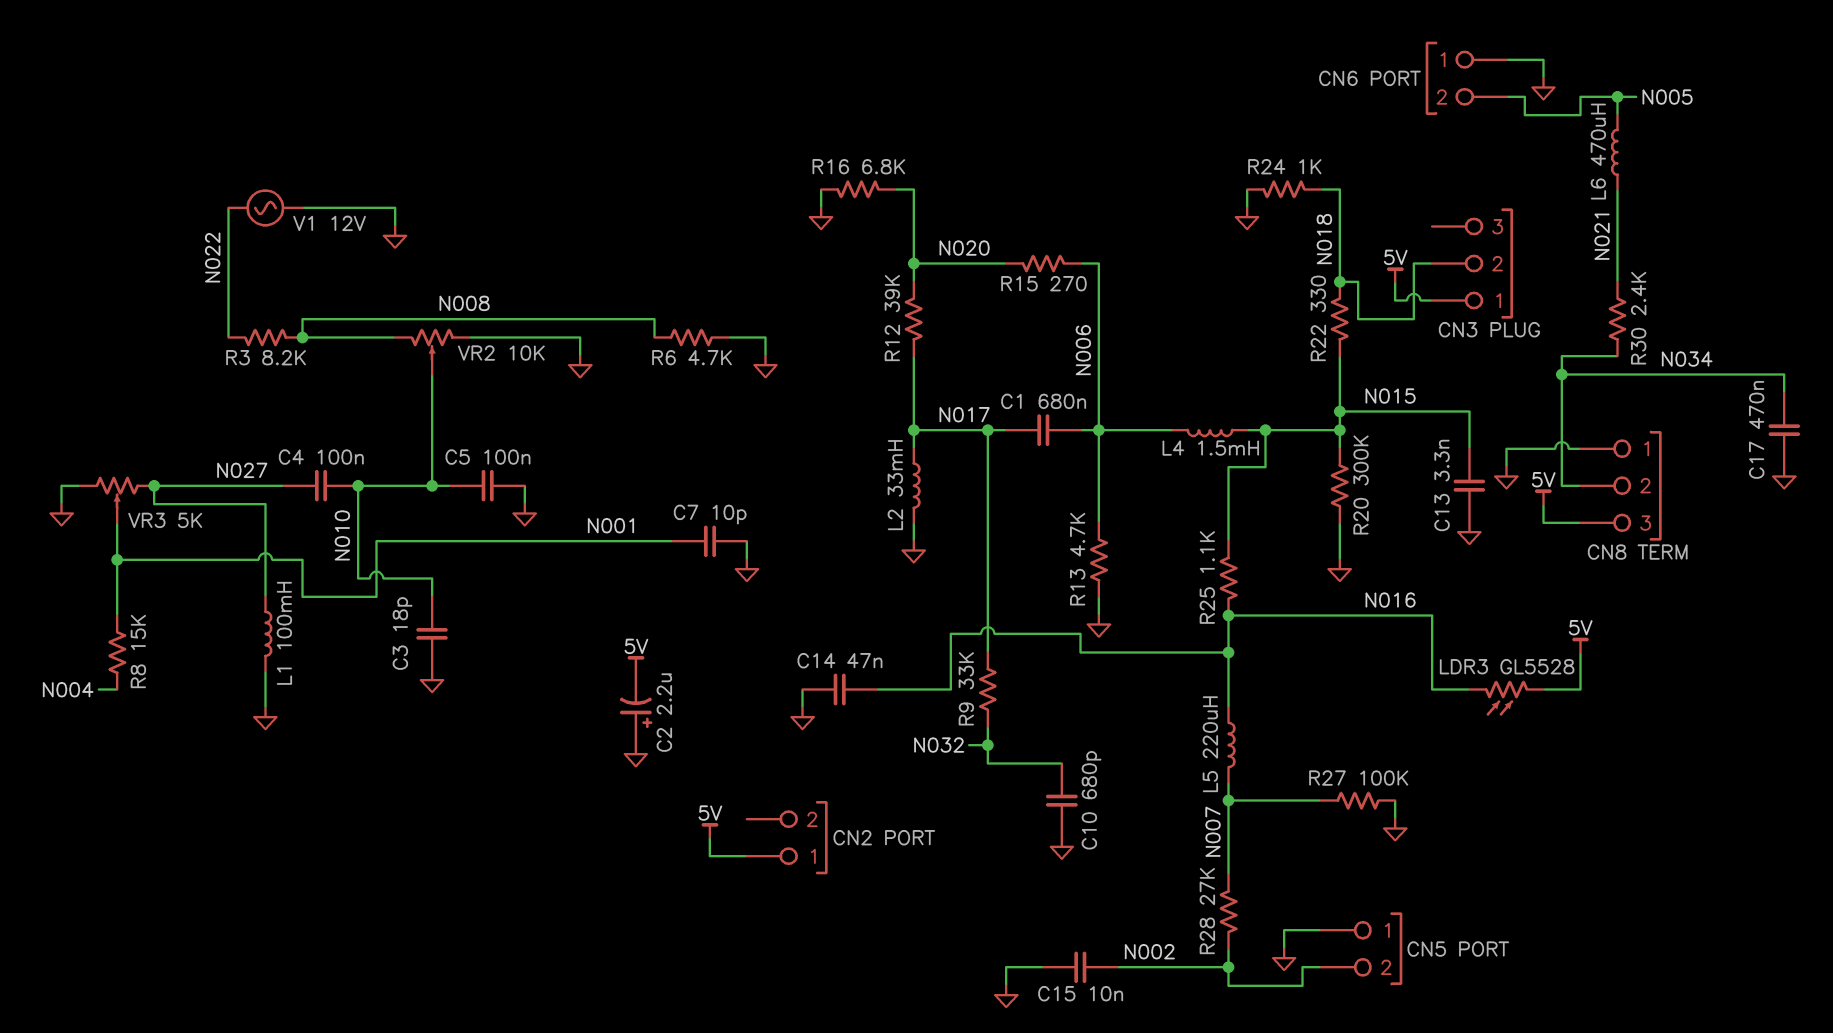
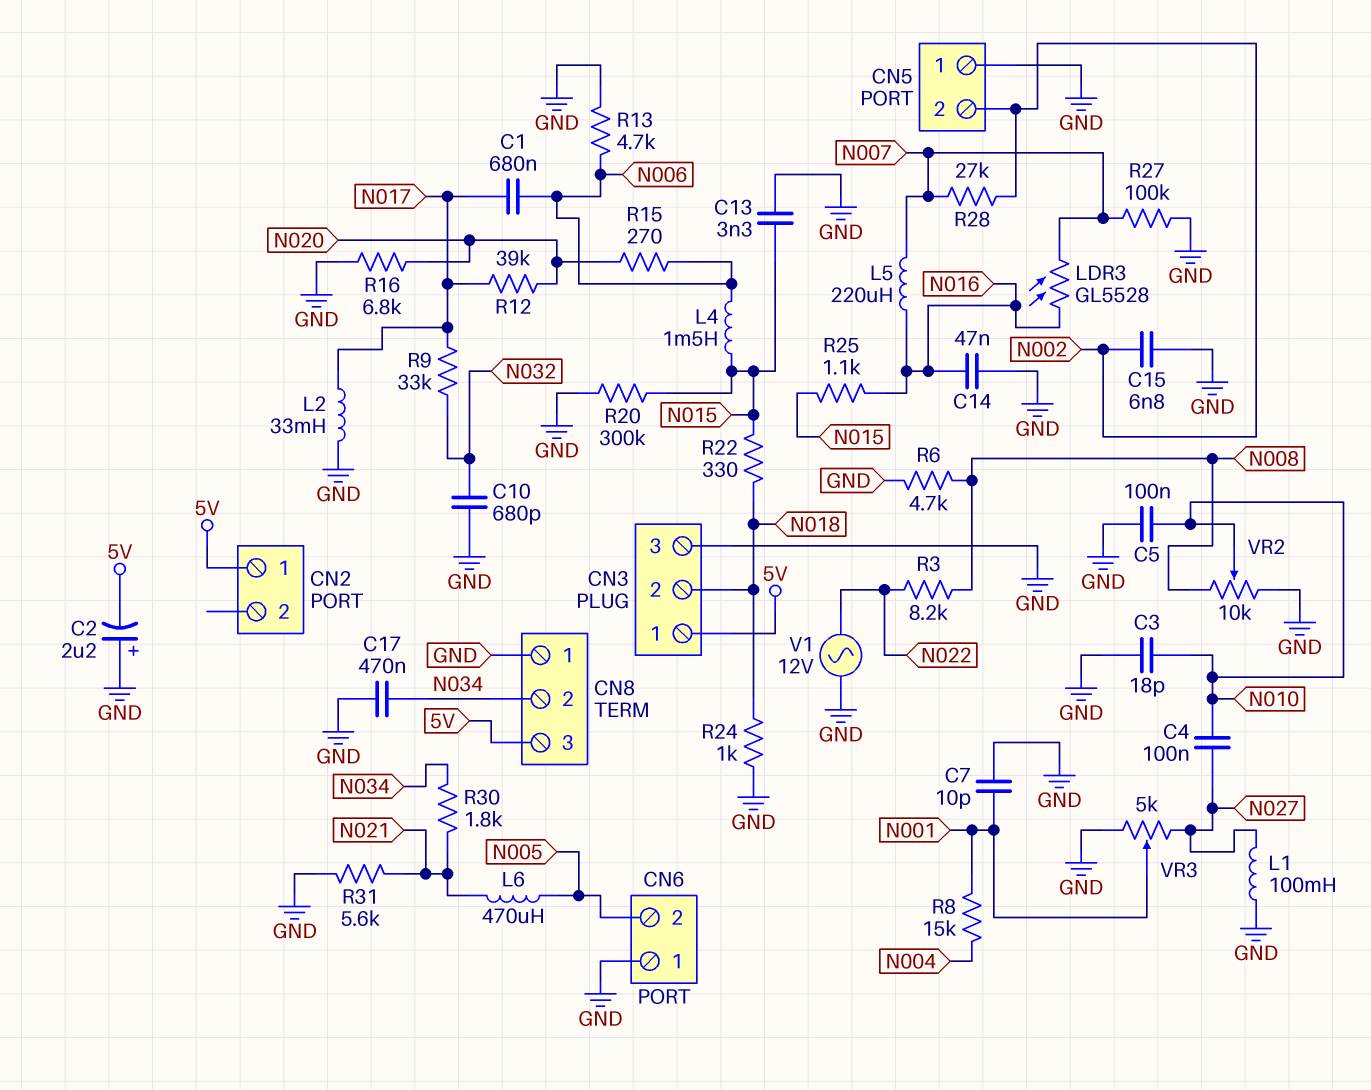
C15: 10nF (GND, N002) -> 6.8nF (GND, N002)
CN3 pin 3: none -> GND
LDR3: GL5528 (5V, N016) -> GL5528 (N007, N016)
R30: 2.4k (N021, N034) -> 1.8k (N021, N034)
R31: none -> 5.6k (GND, N021)

